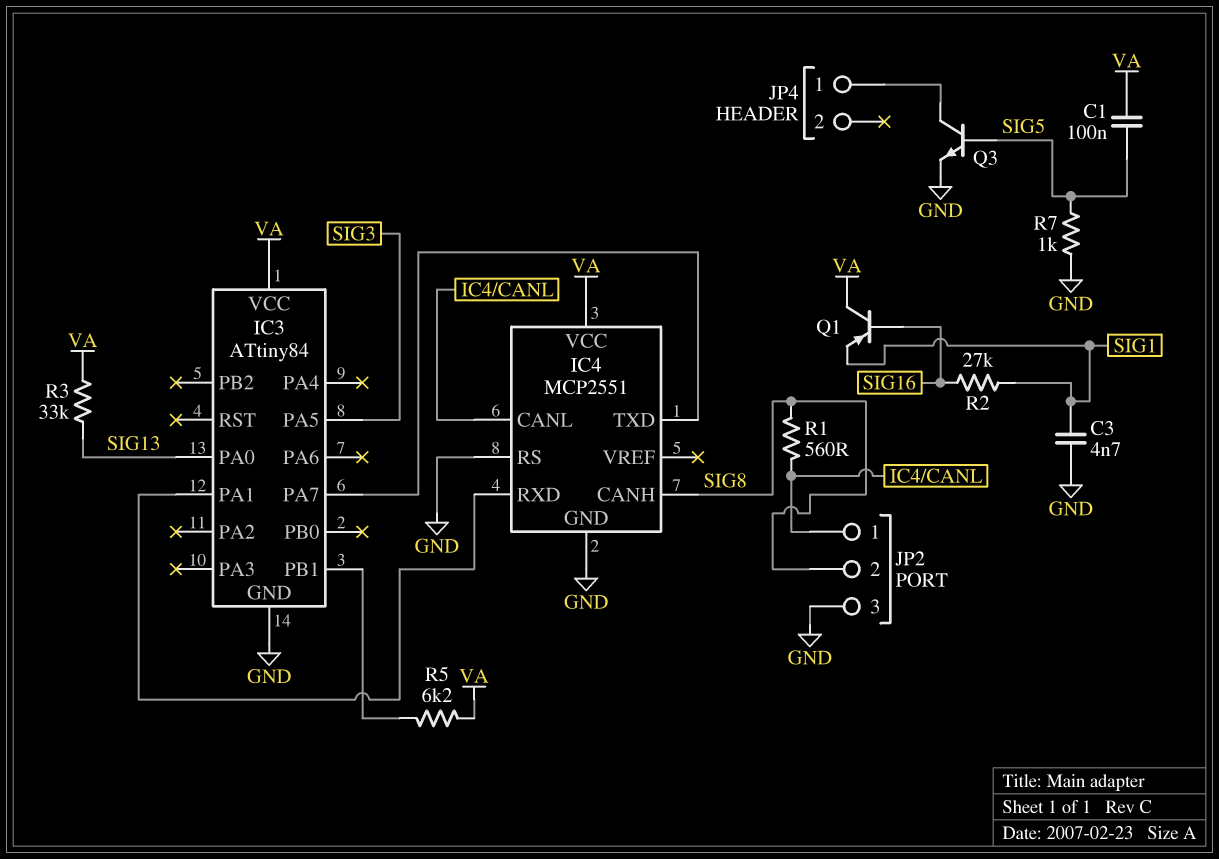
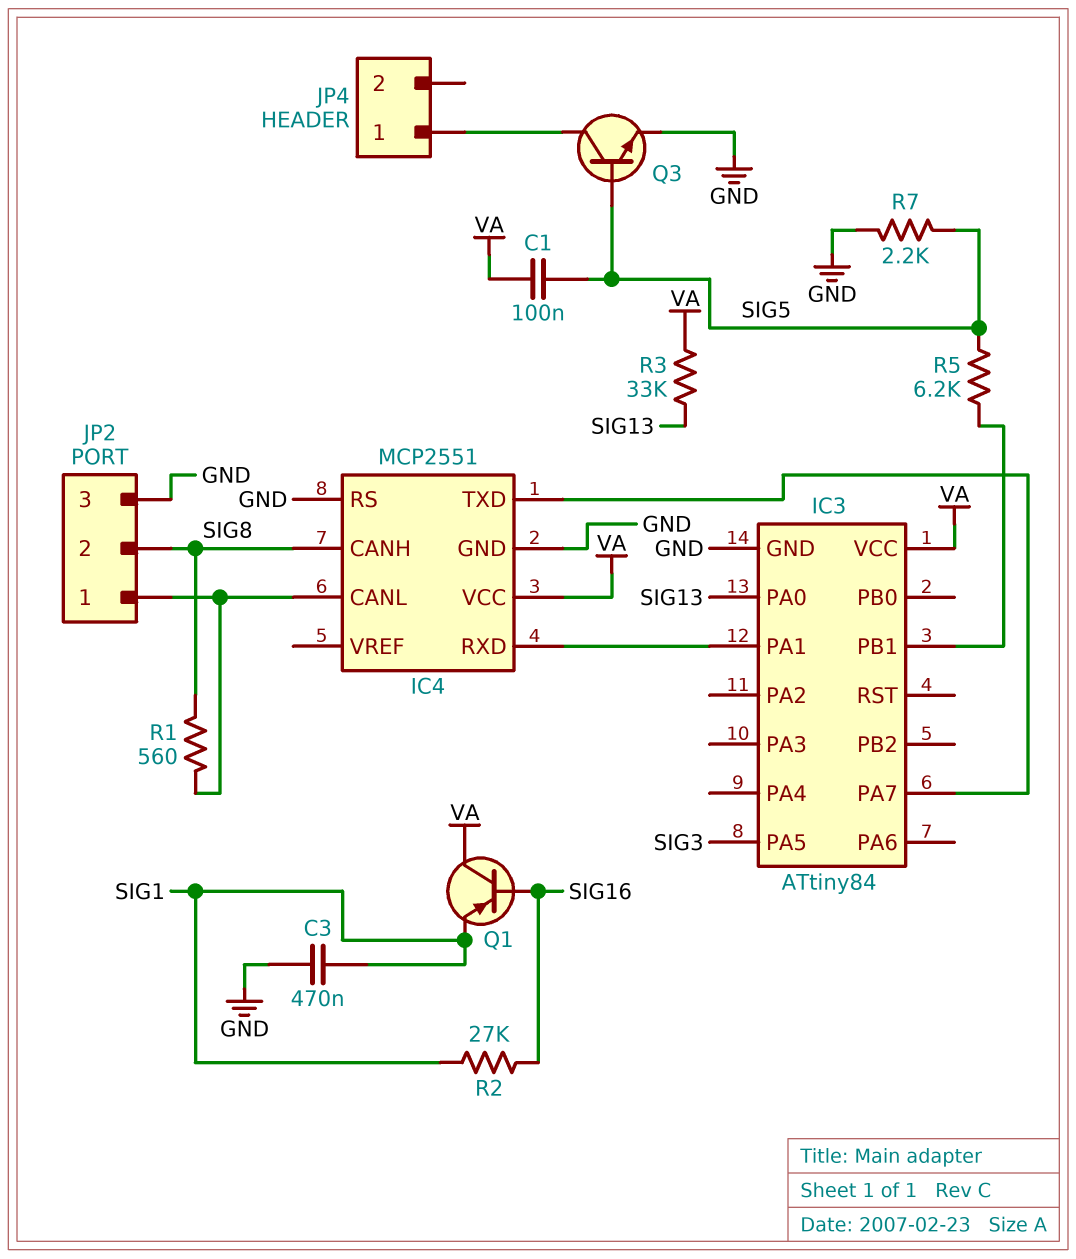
C3: 4.7nF (GND, SIG1) -> 470nF (GND, SIG1)
R5: 6.2k (IC3/PB1, VA) -> 6.2k (IC3/PB1, SIG5)
R7: 1k (GND, SIG5) -> 2.2k (GND, SIG5)

